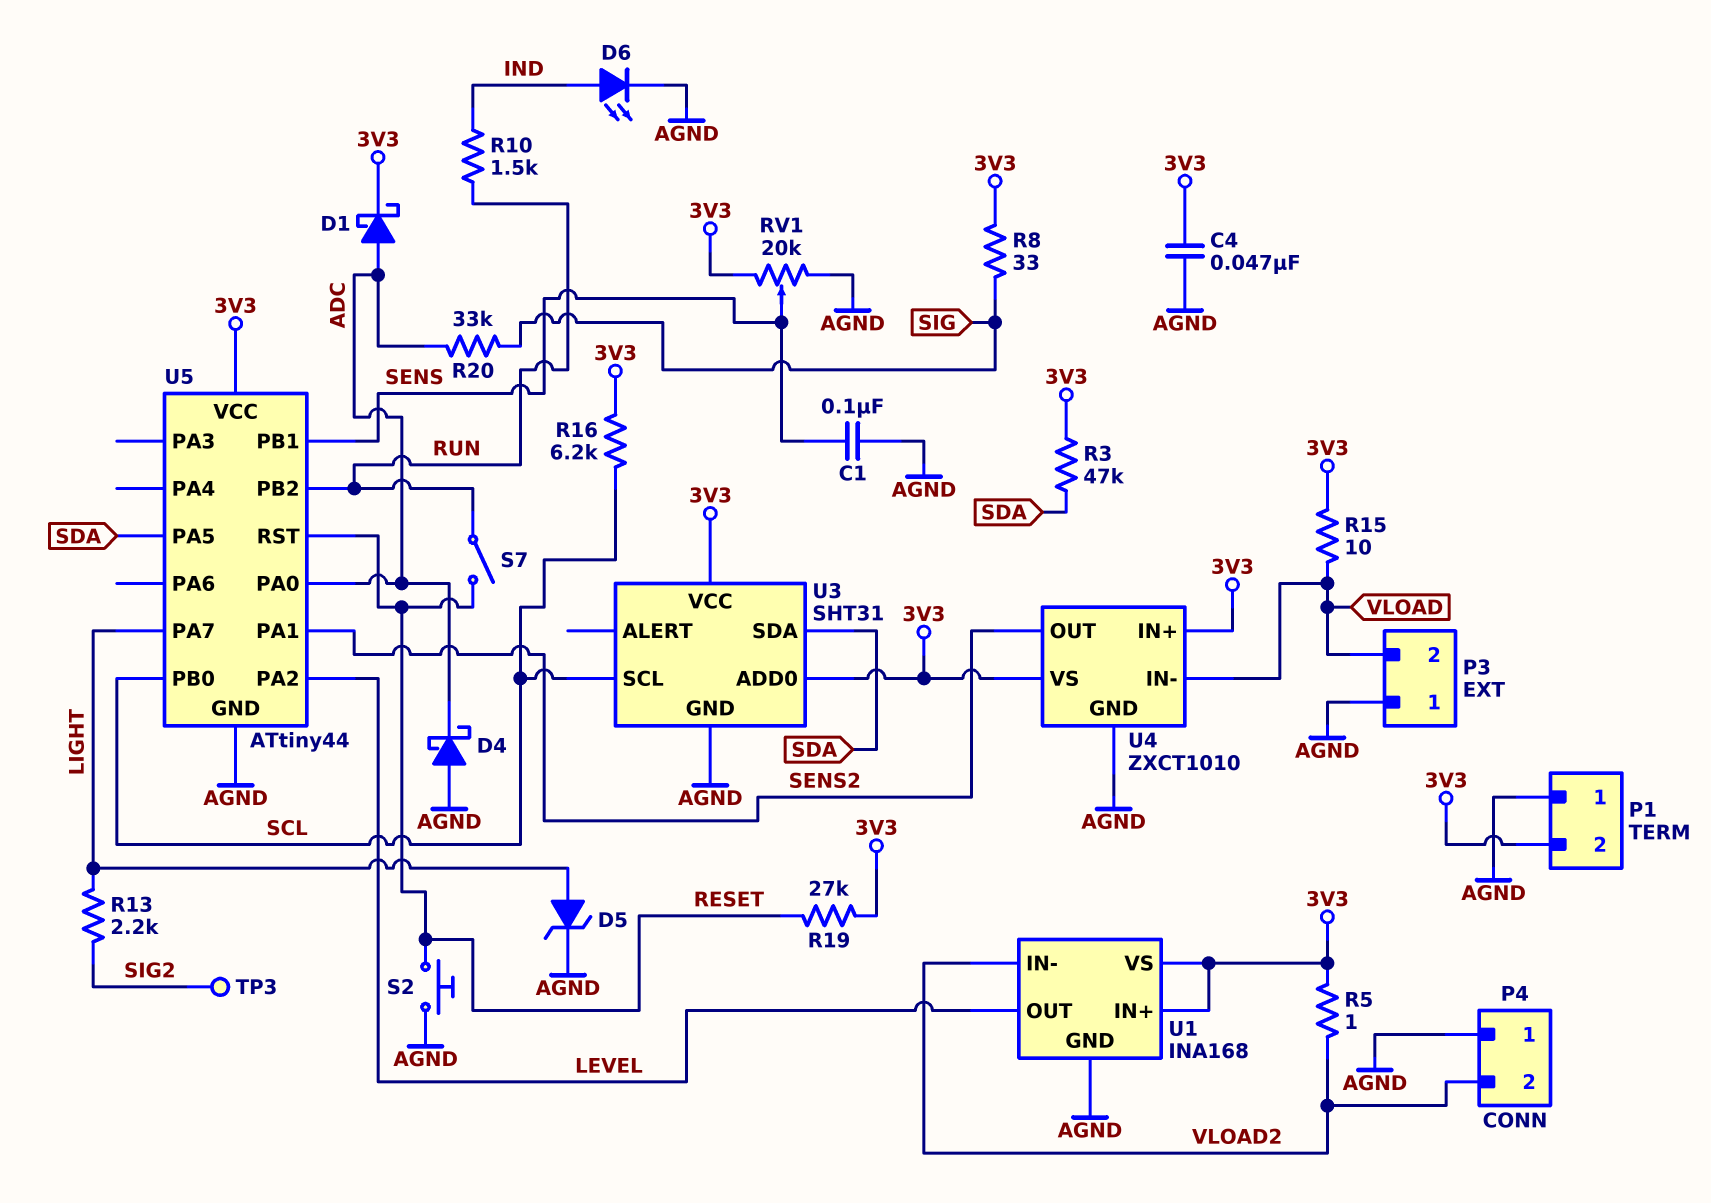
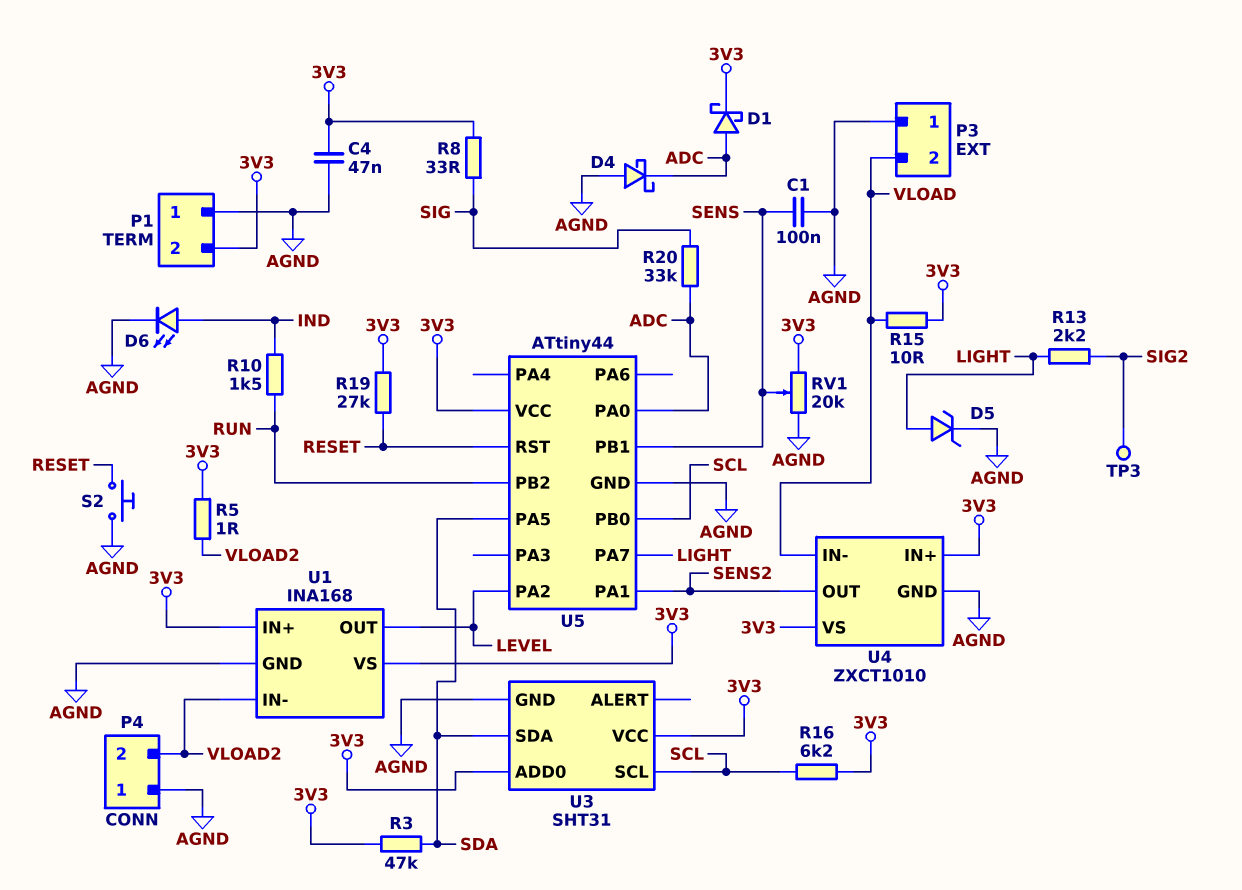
S7: switch (RESET, RUN) -> none

